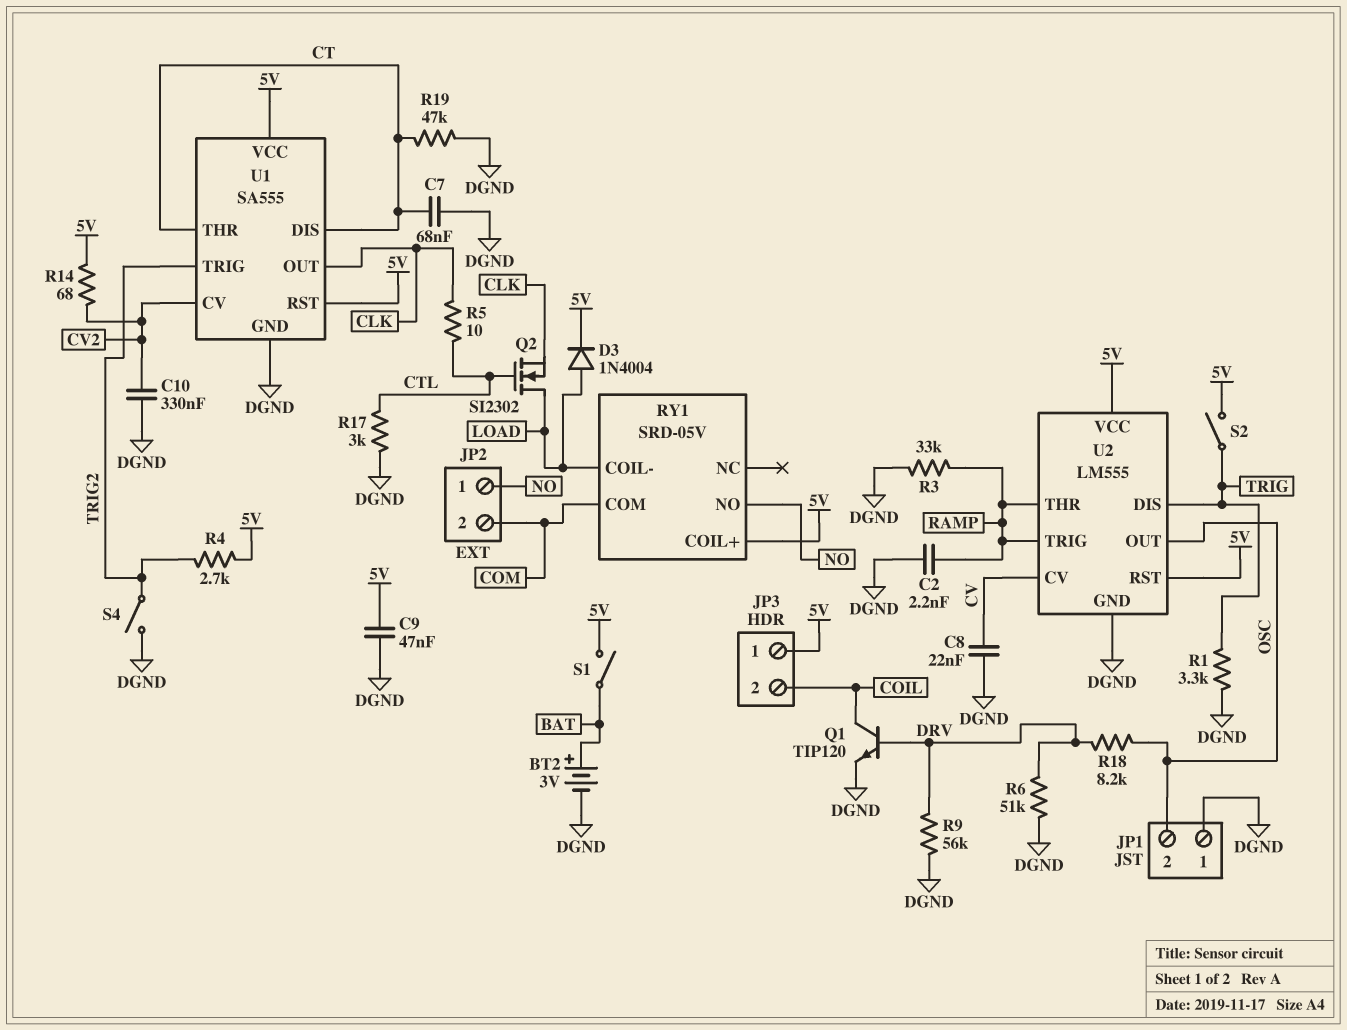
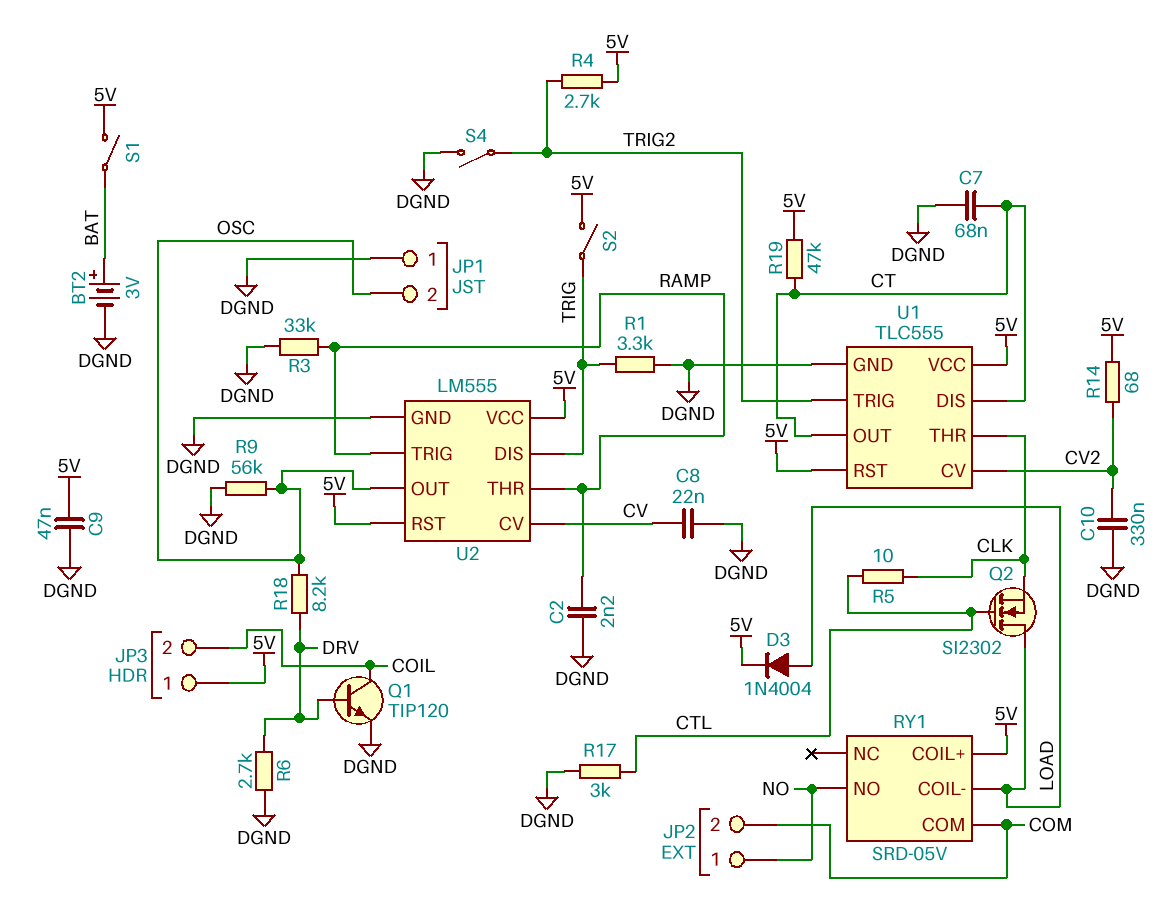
R6: 51k (DGND, DRV) -> 2.7k (DGND, DRV)
R9: 56k (DGND, DRV) -> 56k (DGND, OSC)
R19: 47k (CT, DGND) -> 47k (5V, CT)
U1: SA555 -> TLC555
U1 pin OUT: CLK -> CT
U1 pin THR: CT -> CLK

